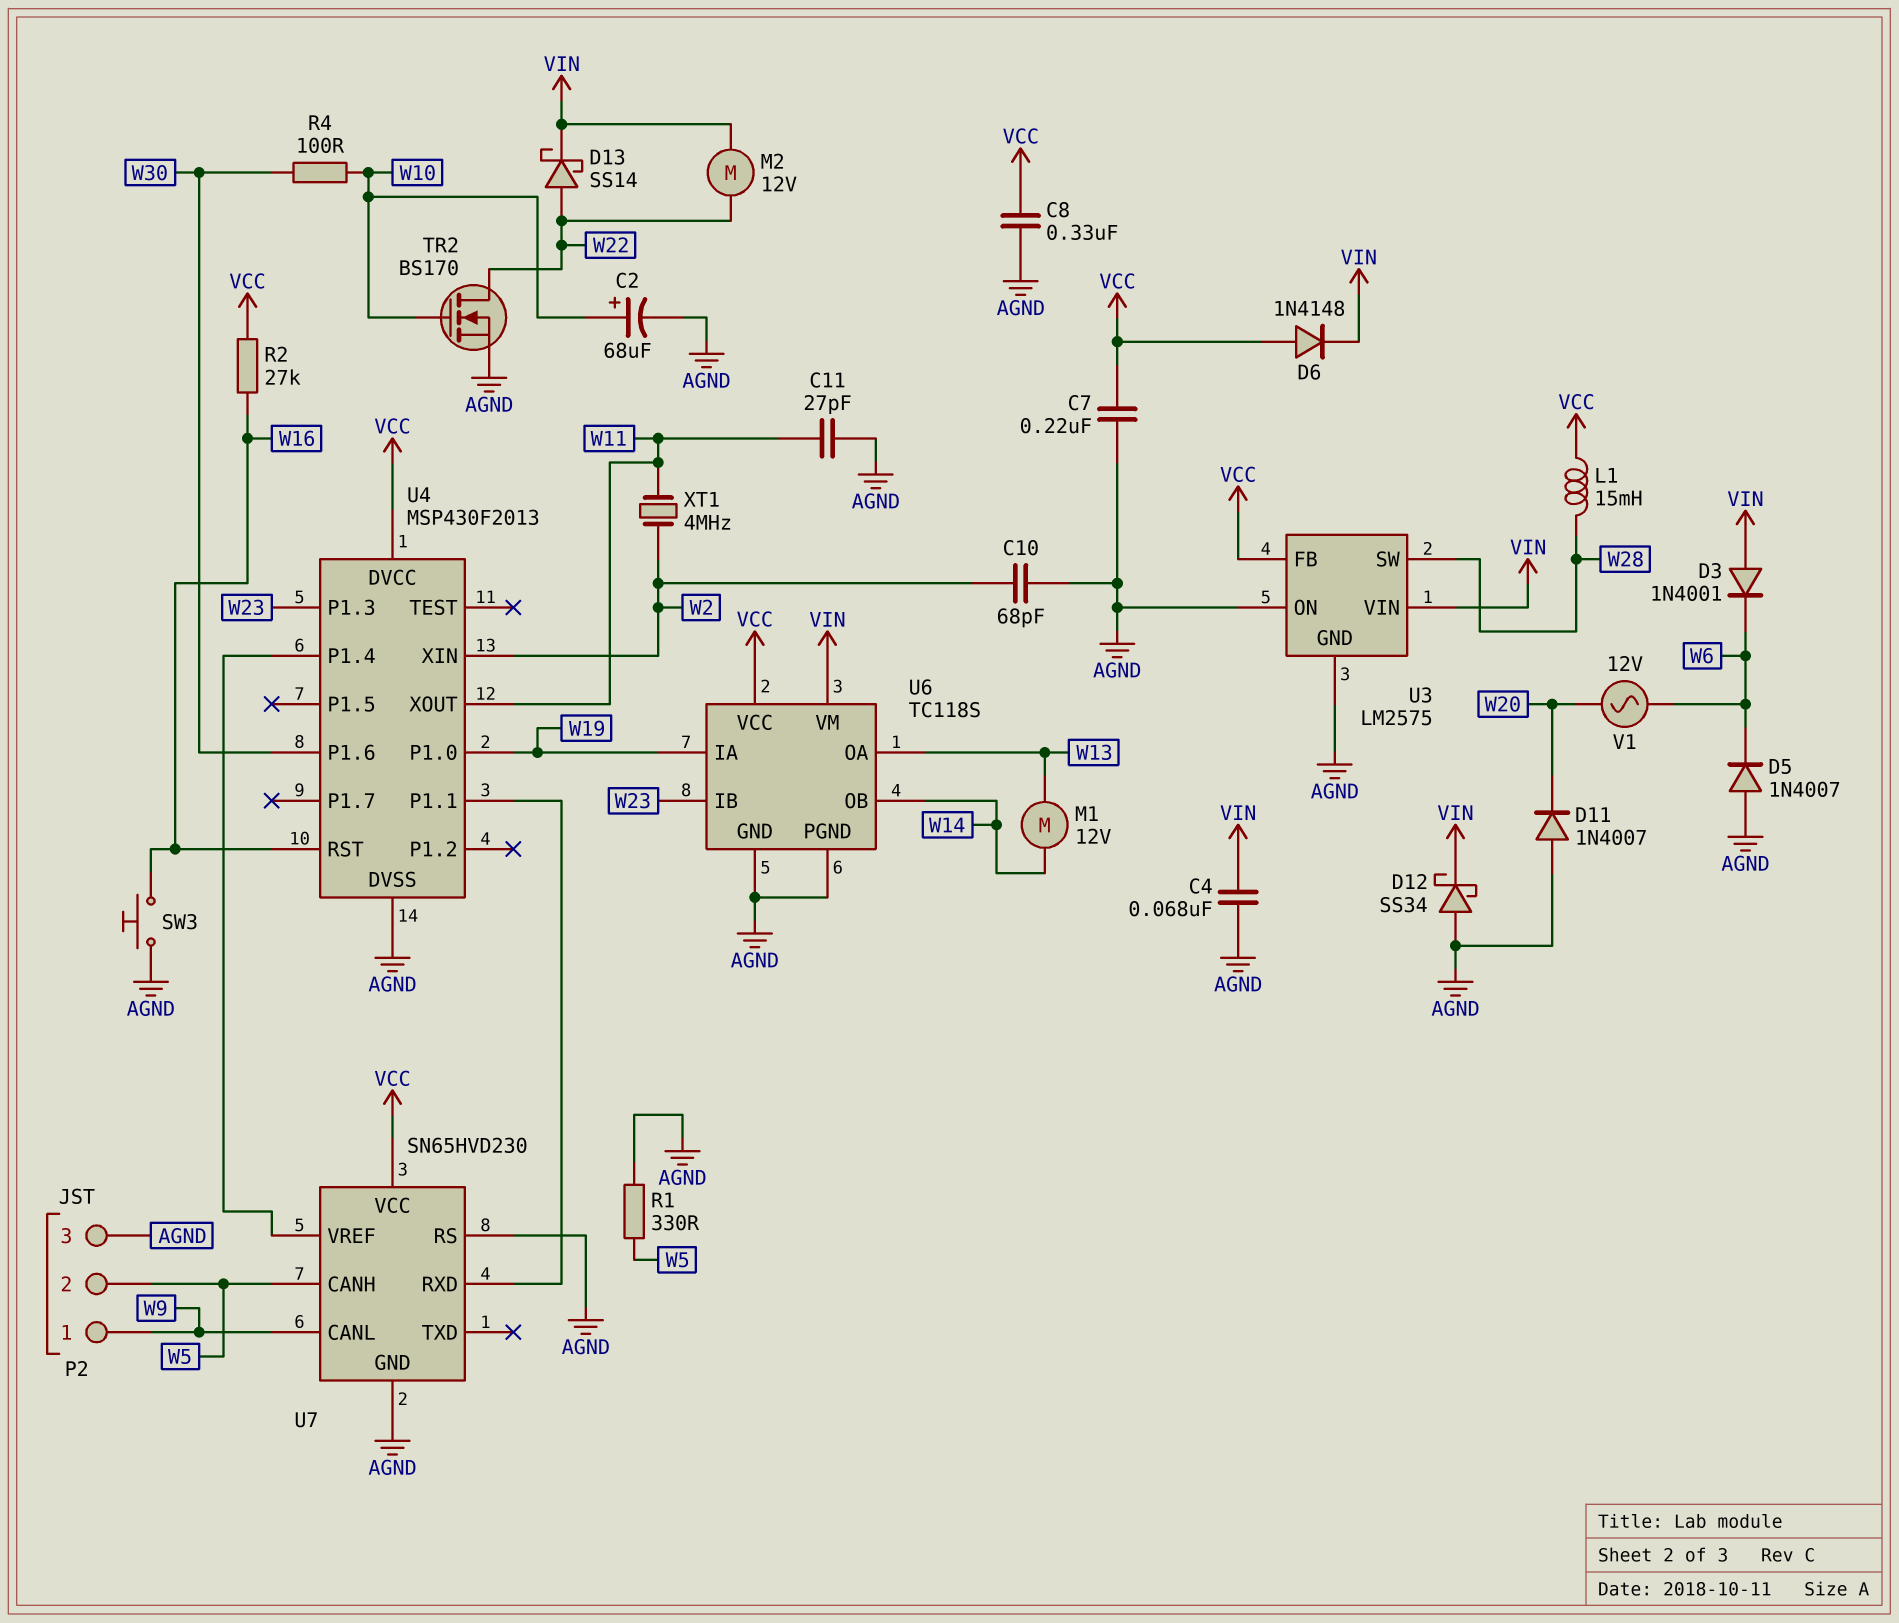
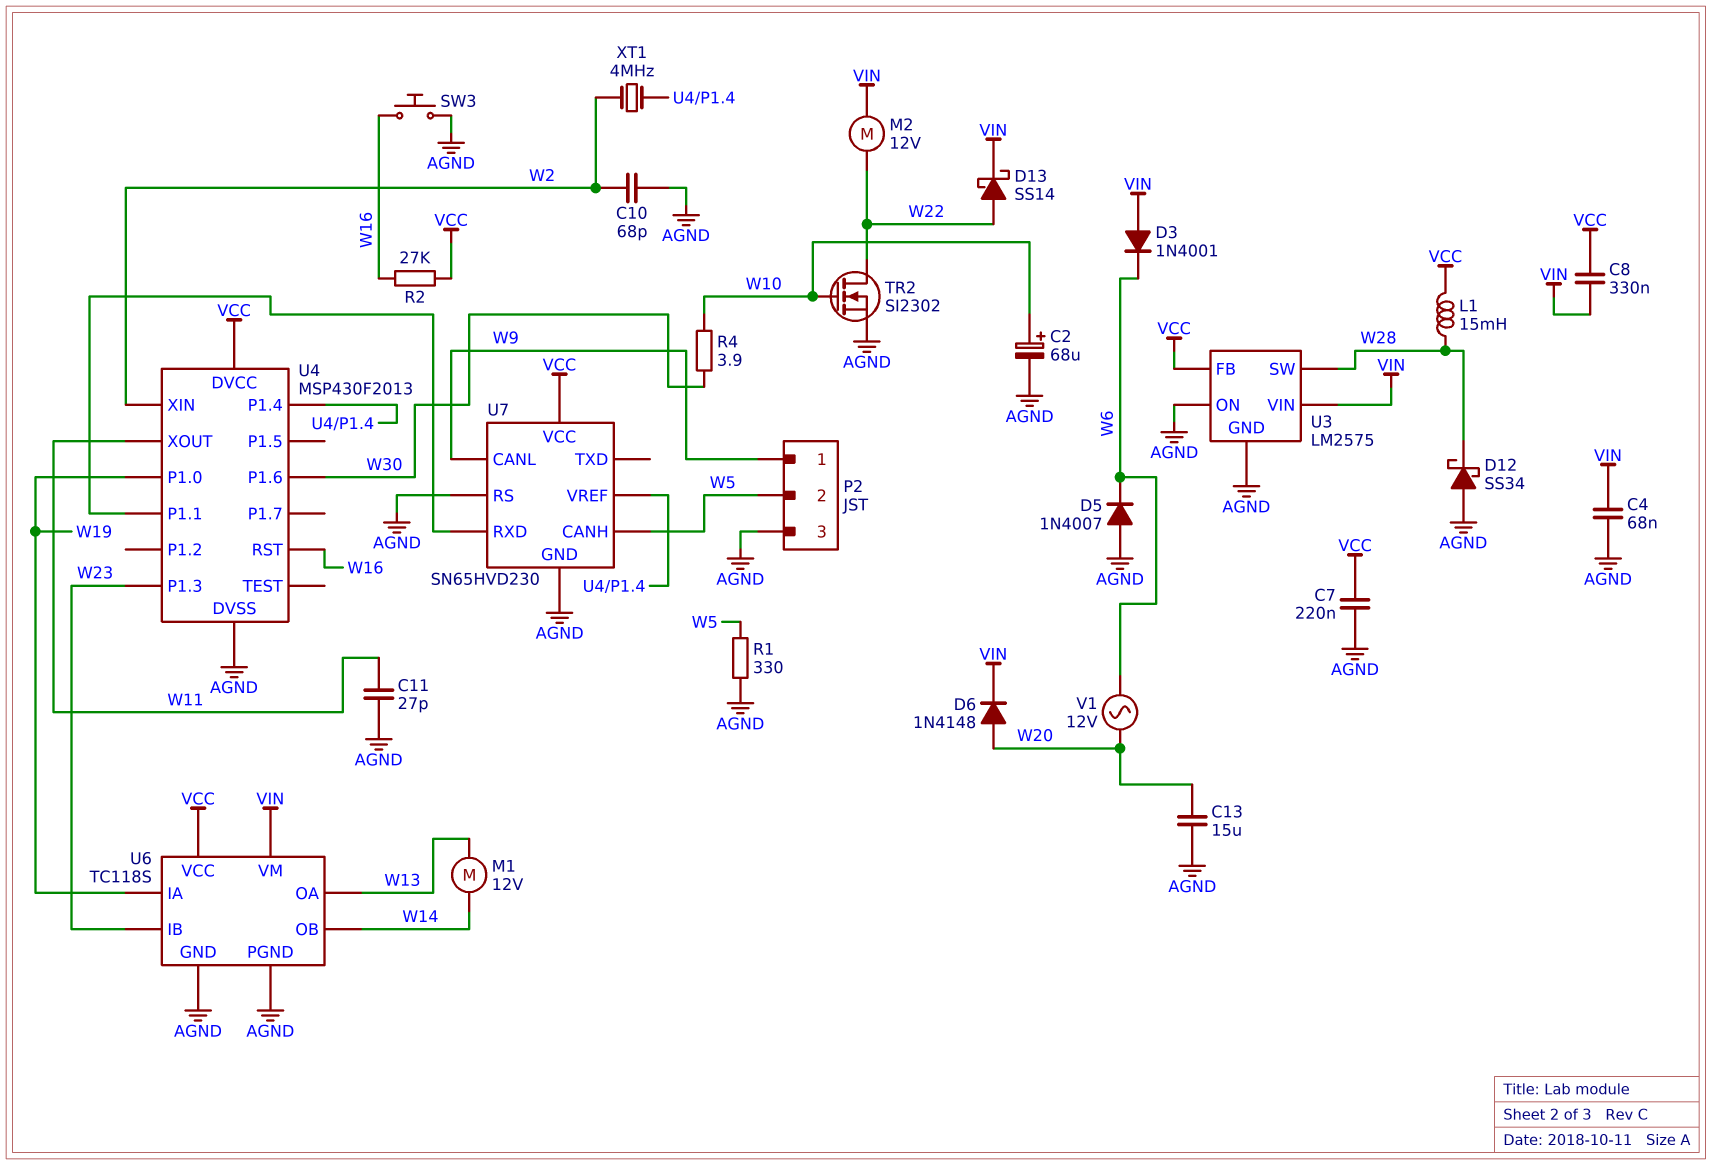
C8: 330nF (AGND, VCC) -> 330nF (VCC, VIN)
C13: none -> 15uF (AGND, W20)
D6: diode 1N4148 (A VCC, K VIN) -> diode 1N4148 (A W20, K VIN)
D11: diode 1N4007 (A AGND, K W20) -> none
D12: schottky SS34 (A AGND, K VIN) -> schottky SS34 (A AGND, K W28)
R4: 100 (W10, W30) -> 3.9 (W10, W30)
TR2: NMOS BS170 (G W10, D W22, S AGND) -> NMOS SI2302 (G W10, D W22, S AGND)
XT1: 4MHz (W2, W11) -> 4MHz (U4/P1.4, W2)

